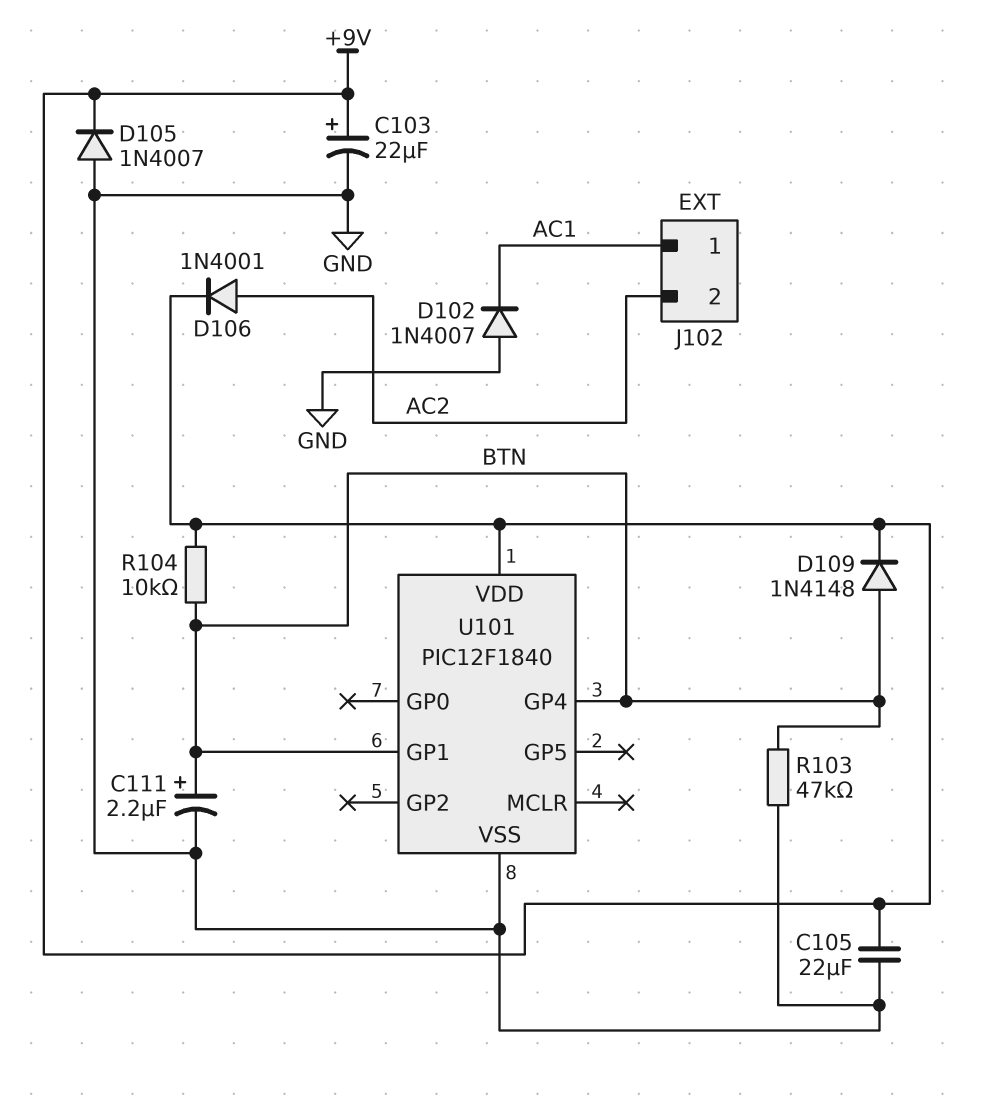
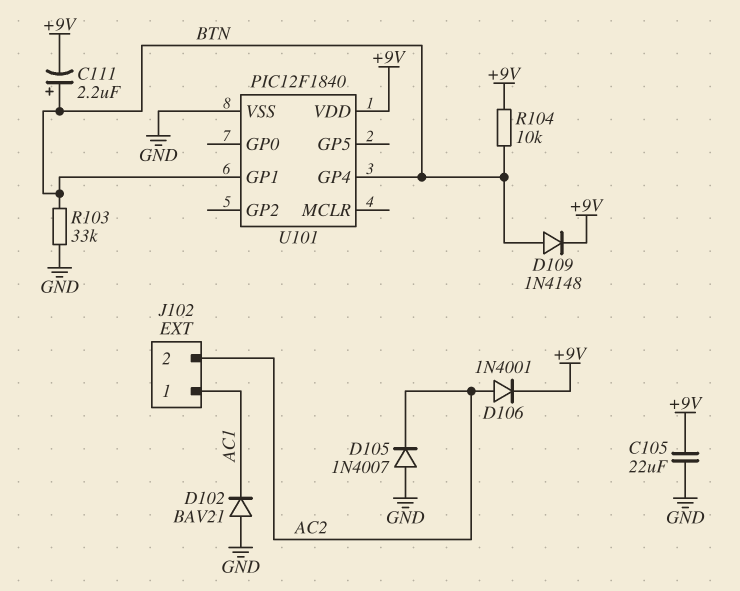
C103: 22uF (plus +9V, minus GND) -> none
C111: 2.2uF (plus BTN, minus GND) -> 2.2uF (plus BTN, minus +9V)
D102: diode 1N4007 (A GND, K AC1) -> diode BAV21 (A GND, K AC1)
D105: diode 1N4007 (A GND, K +9V) -> diode 1N4007 (A GND, K AC2)
R103: 47k (BTN, GND) -> 33k (BTN, GND)

